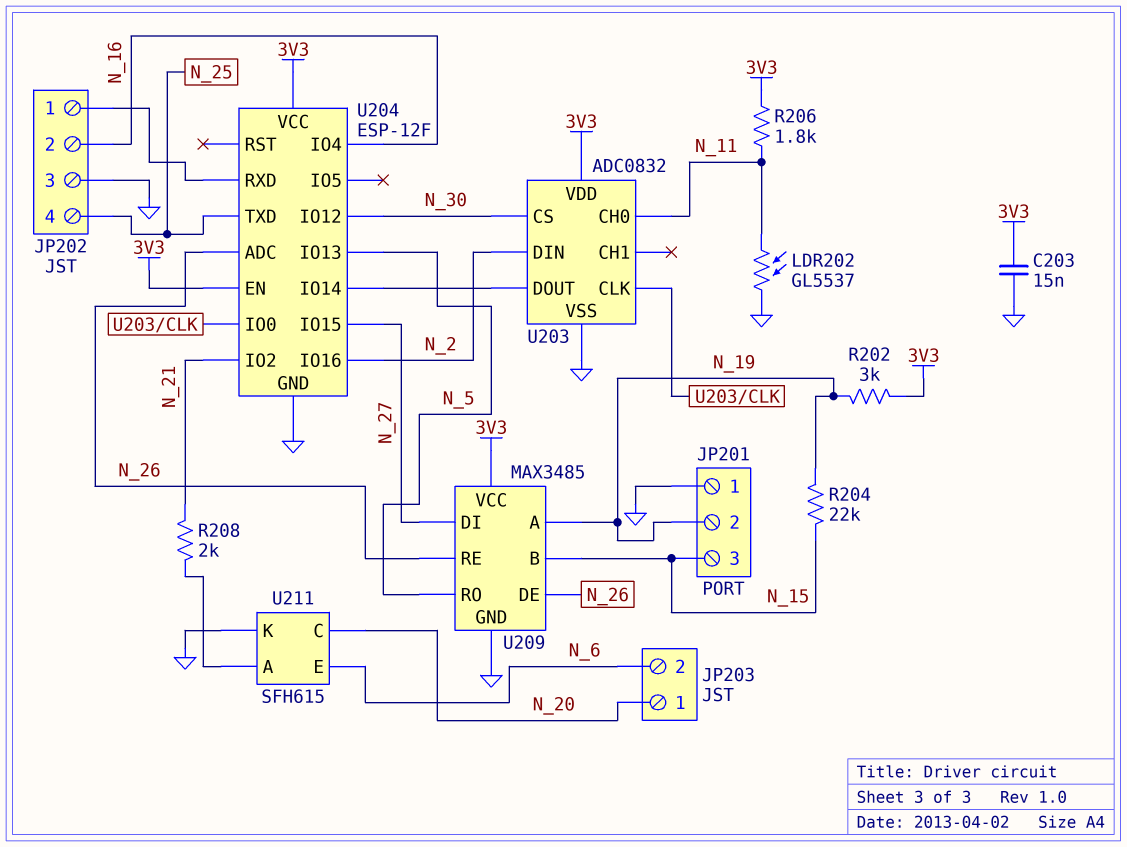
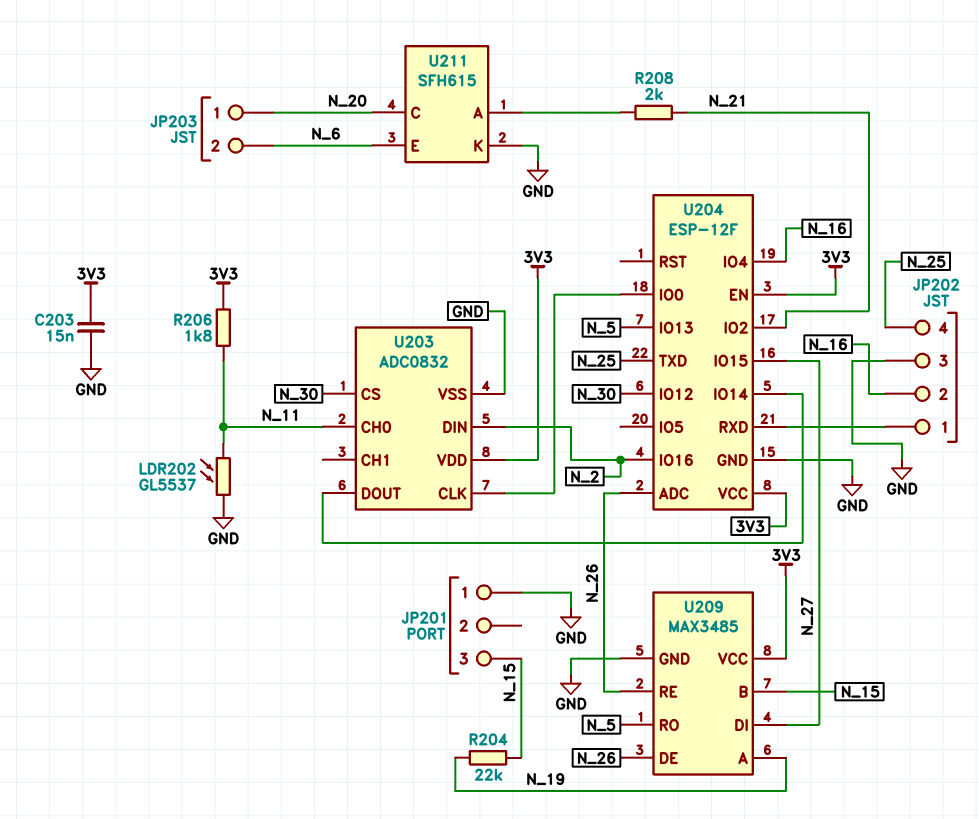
JP201 pin 2: N_19 -> none
R202: 3k (3V3, N_19) -> none

